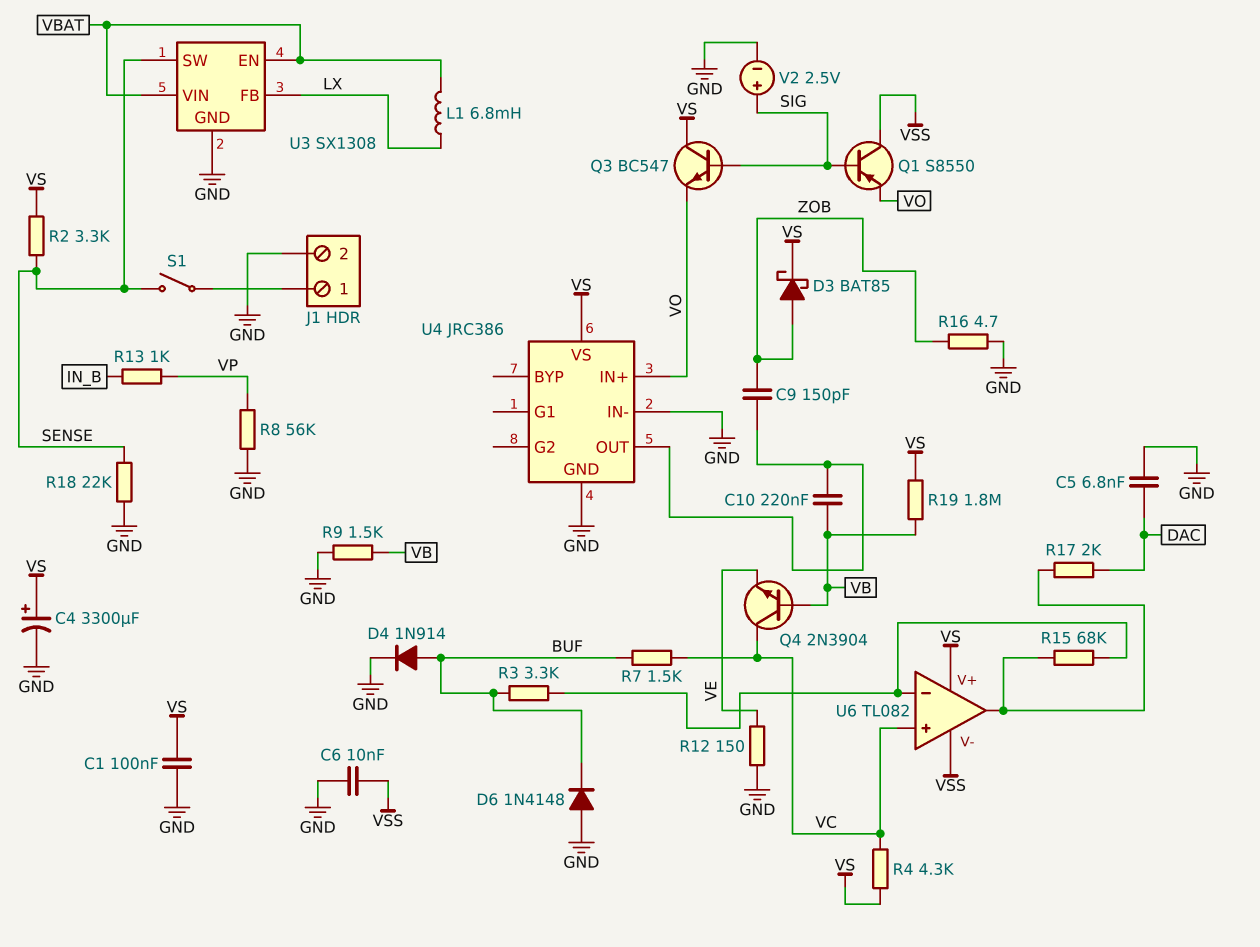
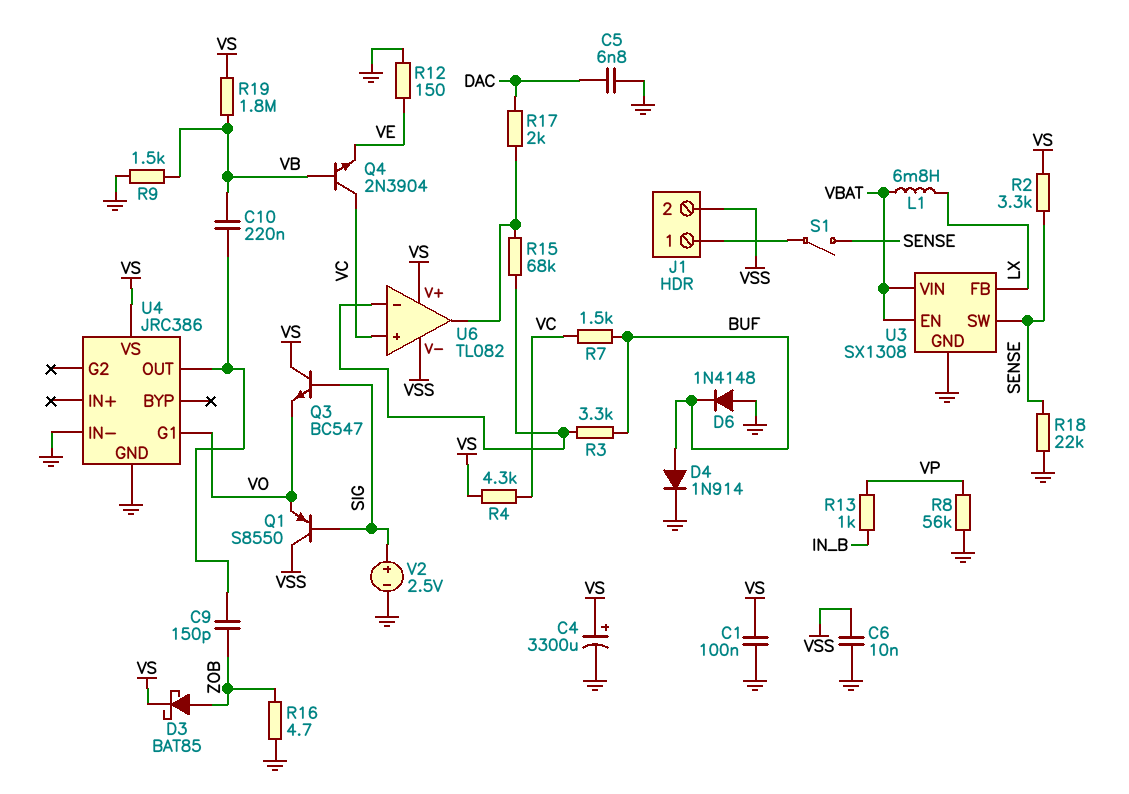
J1 pin 2: GND -> VSS
U4 pin G1: none -> VO
U4 pin IN+: VO -> none

